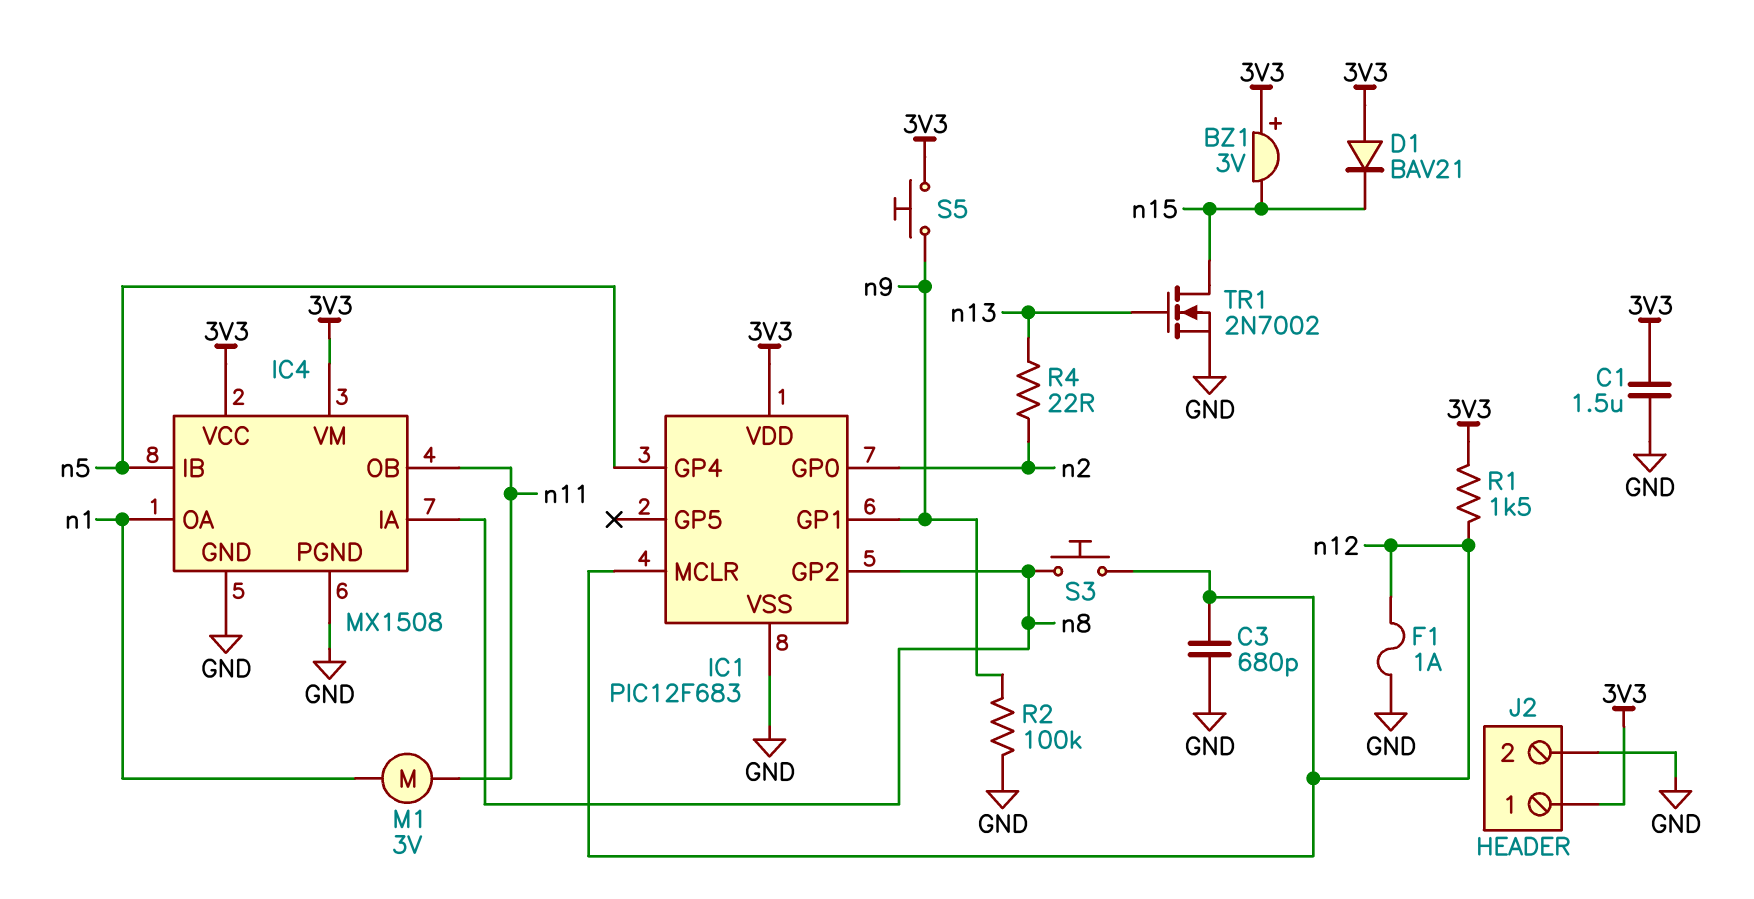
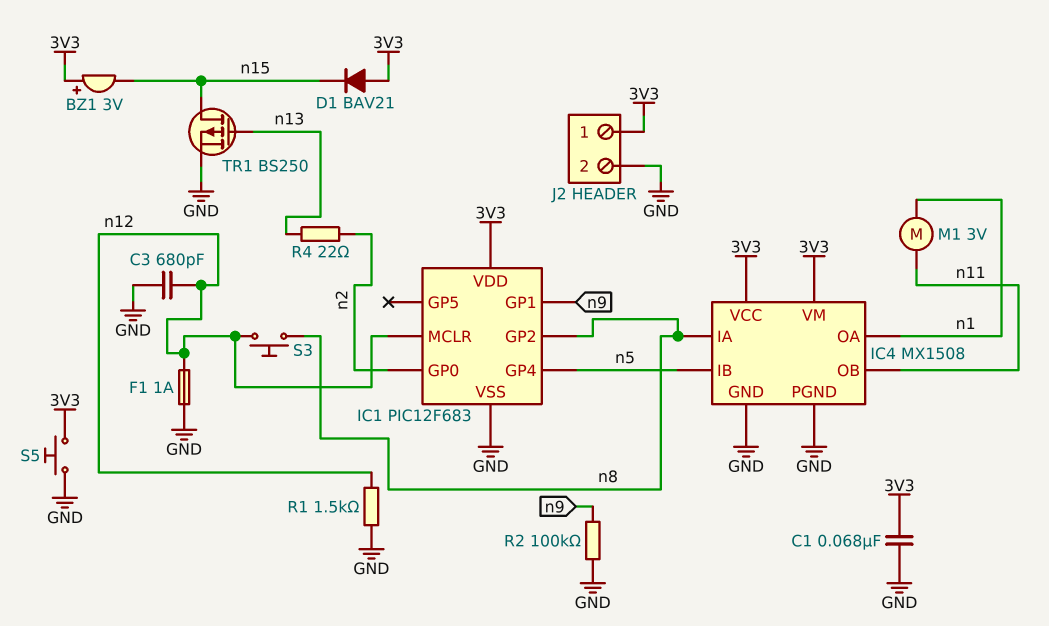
C1: 1.5uF (3V3, GND) -> 68nF (3V3, GND)
R1: 1.5k (3V3, n12) -> 1.5k (GND, n12)
S5: button (3V3, n9) -> button (3V3, GND)
TR1: NMOS 2N7002 (G n13, D n15, S GND) -> PMOS BS250 (G n13, D n15, S GND)

